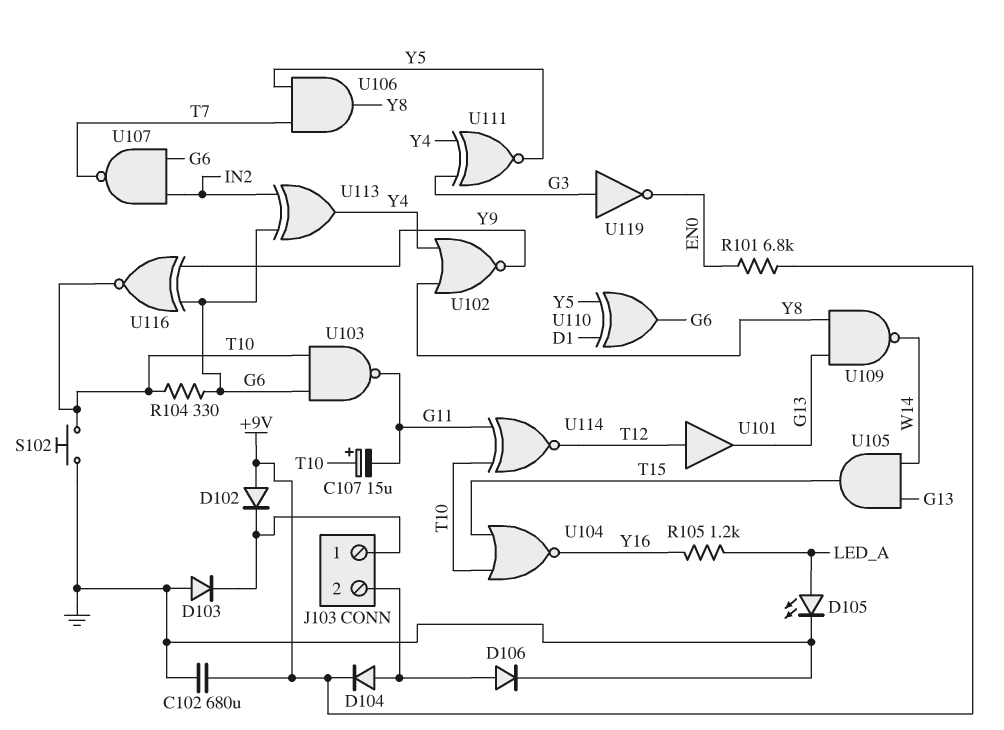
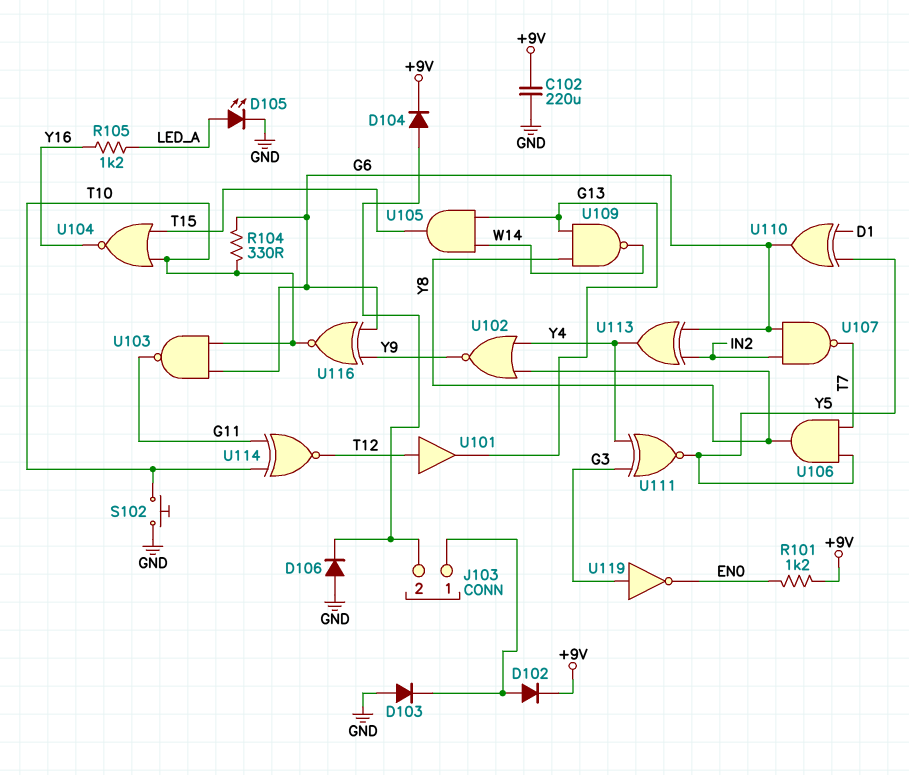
C102: 680uF (+9V, GND) -> 220uF (+9V, GND)
C107: 15uF (plus T10, minus G11) -> none
D102: diode (A +9V, K J103/1) -> diode (A J103/1, K +9V)
D106: diode (A J103/2, K GND) -> diode (A GND, K J103/2)
R101: 6.8k (+9V, EN0) -> 1.2k (+9V, EN0)

